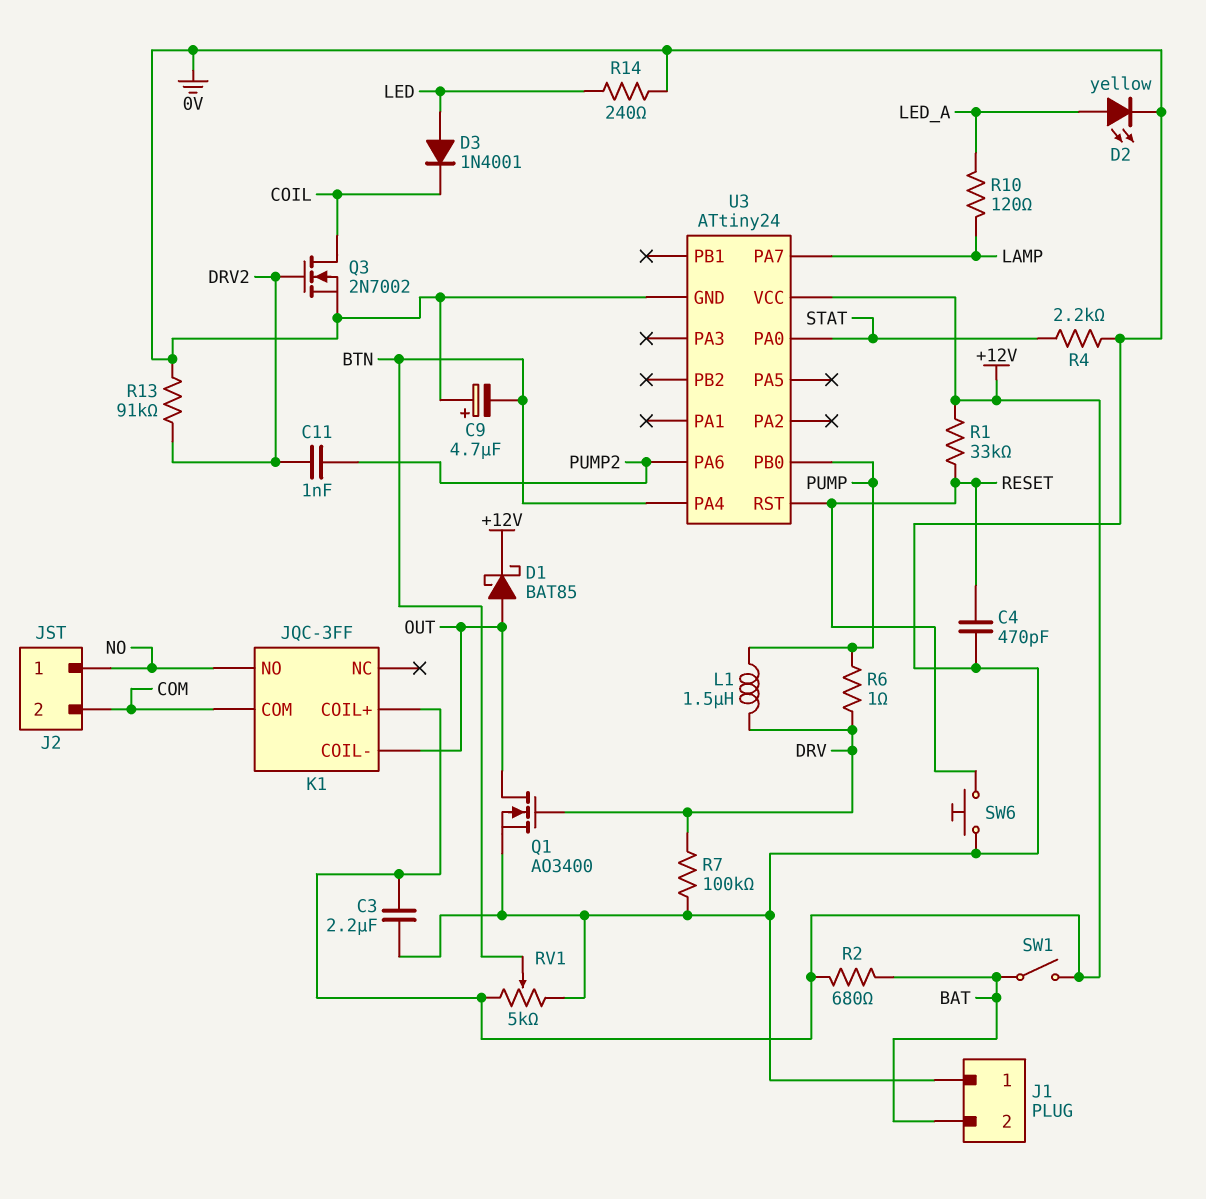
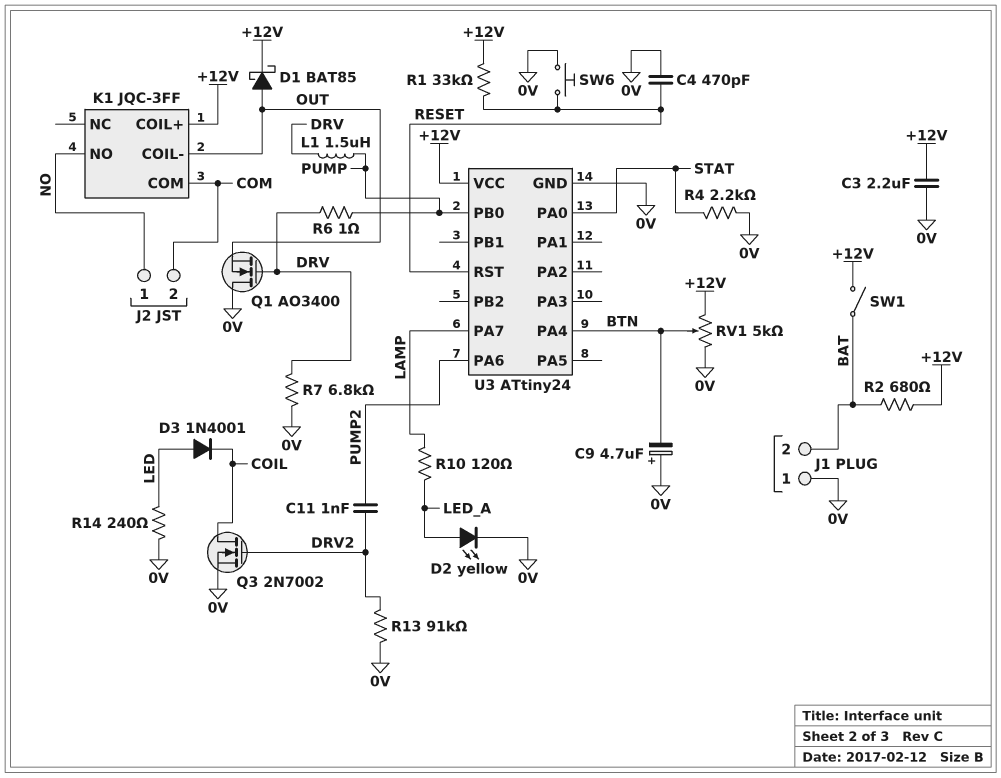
Q1: NMOS AO3400 (G DRV, D OUT, S 0V) -> NMOS AO3400 (G DRV, D 0V, S OUT)
R7: 100k (0V, DRV) -> 6.8k (0V, DRV)

